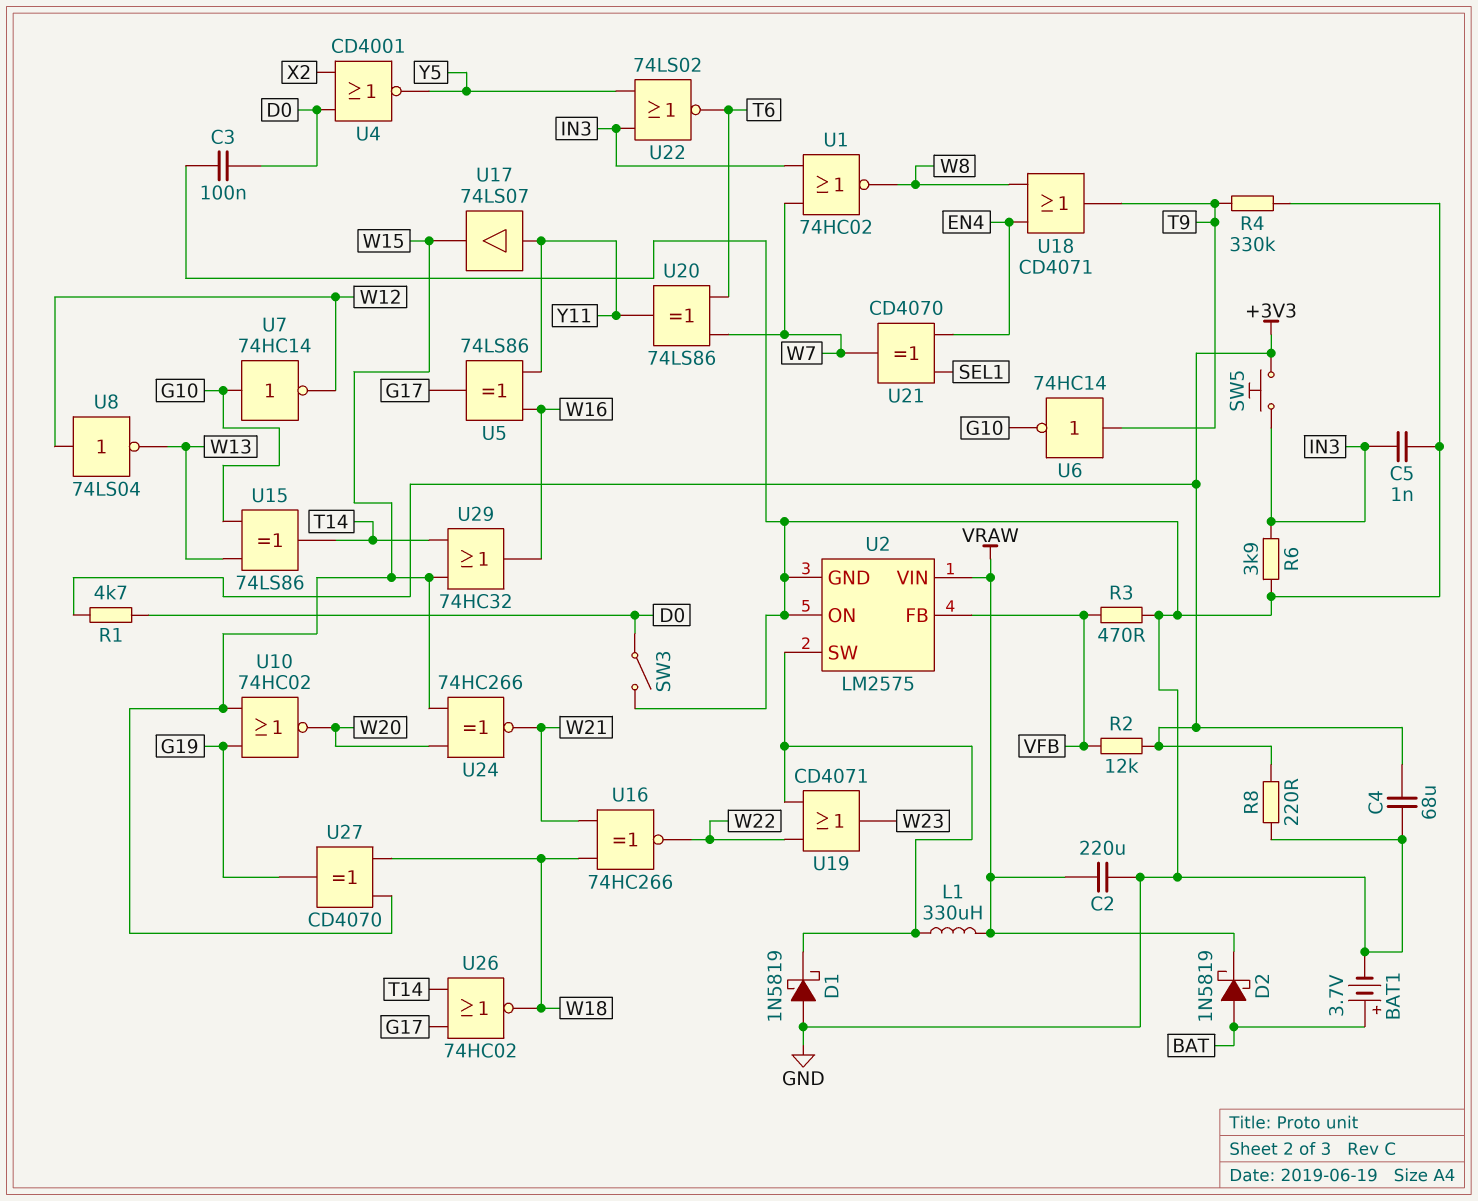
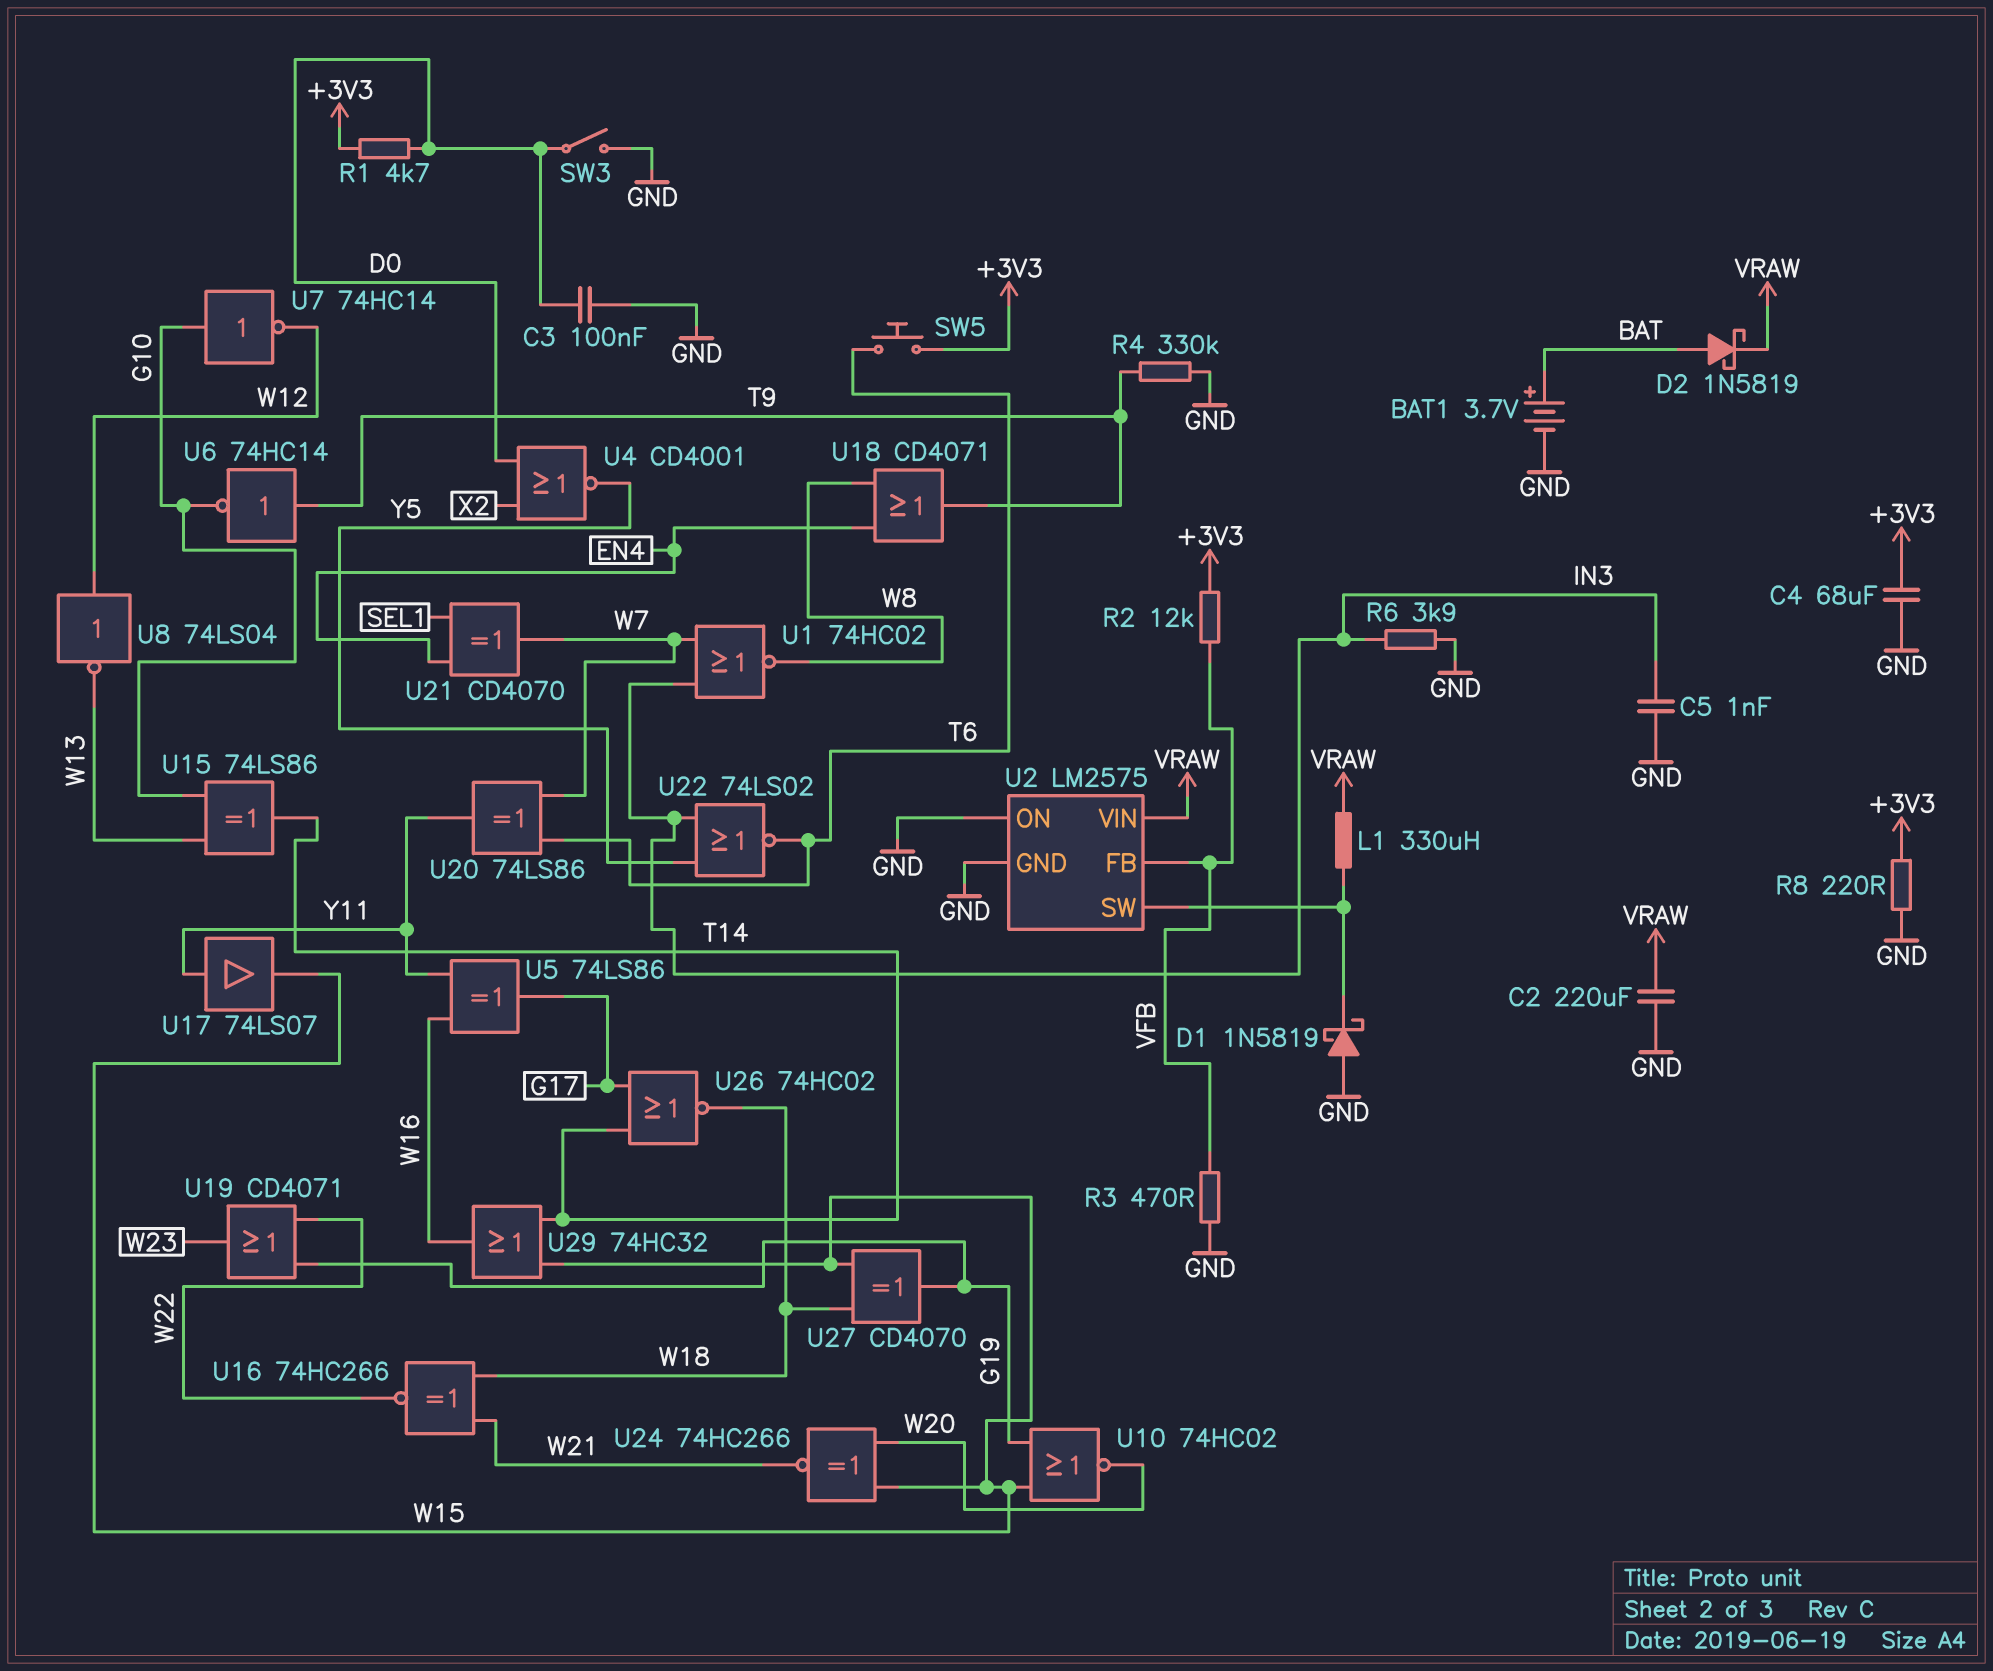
SW5: button (+3V3, IN3) -> button (+3V3, T6)
U19: OR CD4071 (in U2/SW, in W22, out W23) -> OR CD4071 (in G19, in W22, out W23)

